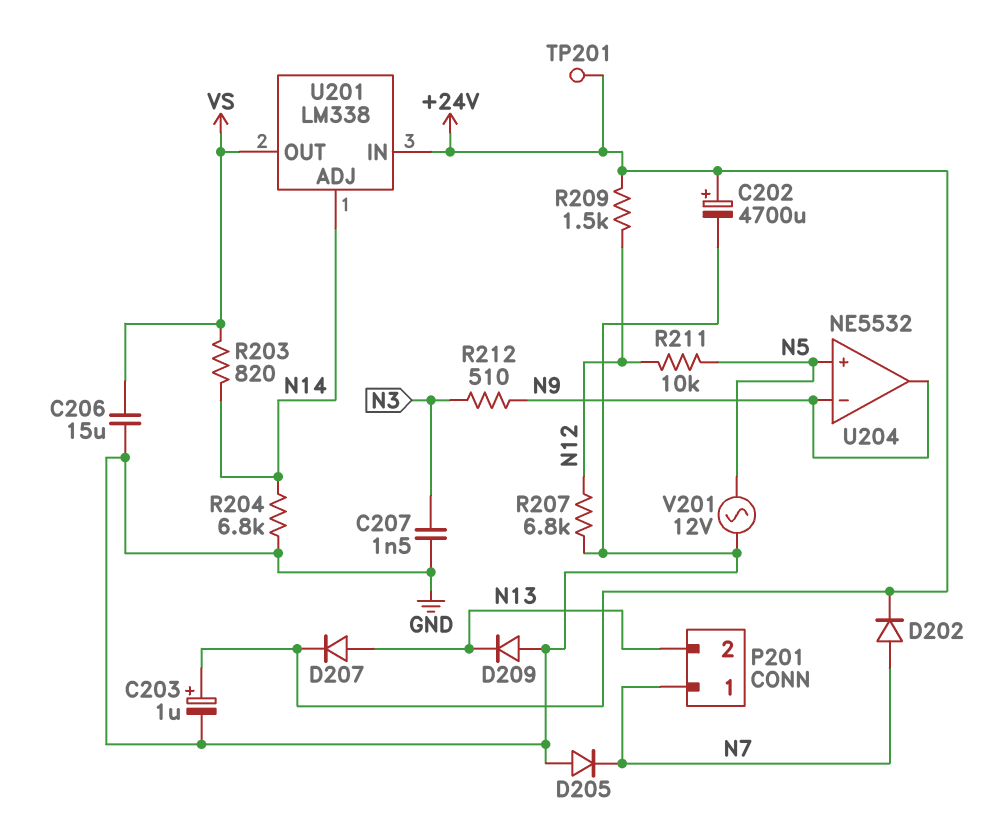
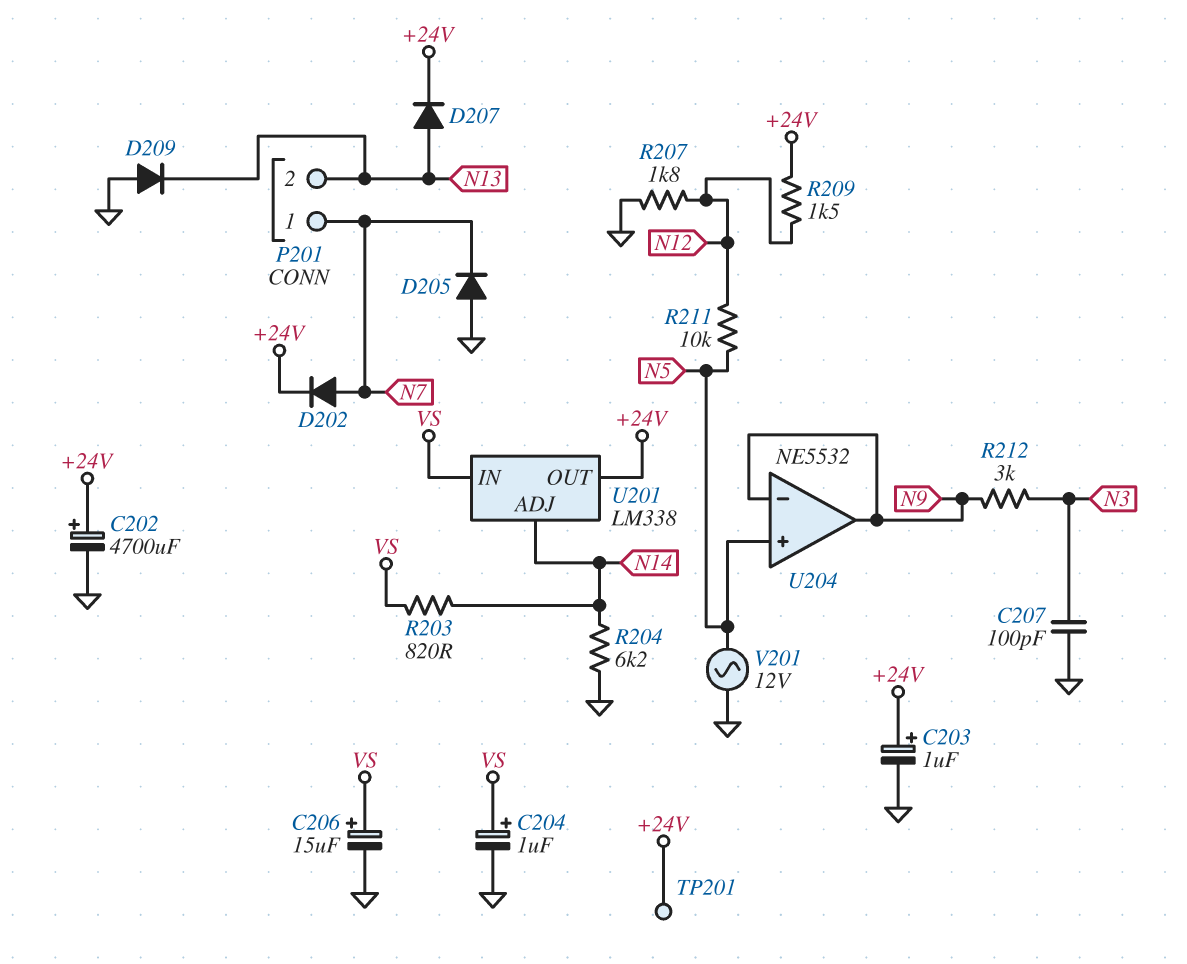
C204: none -> 1uF (plus VS, minus GND)
C206: 15uF (GND, VS) -> 15uF (plus VS, minus GND)
C207: 1.5nF (GND, N3) -> 100pF (GND, N3)
R204: 6.8k (GND, N14) -> 6.2k (GND, N14)
R207: 6.8k (GND, N12) -> 1.8k (GND, N12)
R212: 510 (N3, N9) -> 3k (N3, N9)
U201 pin IN: +24V -> VS
U201 pin OUT: VS -> +24V

